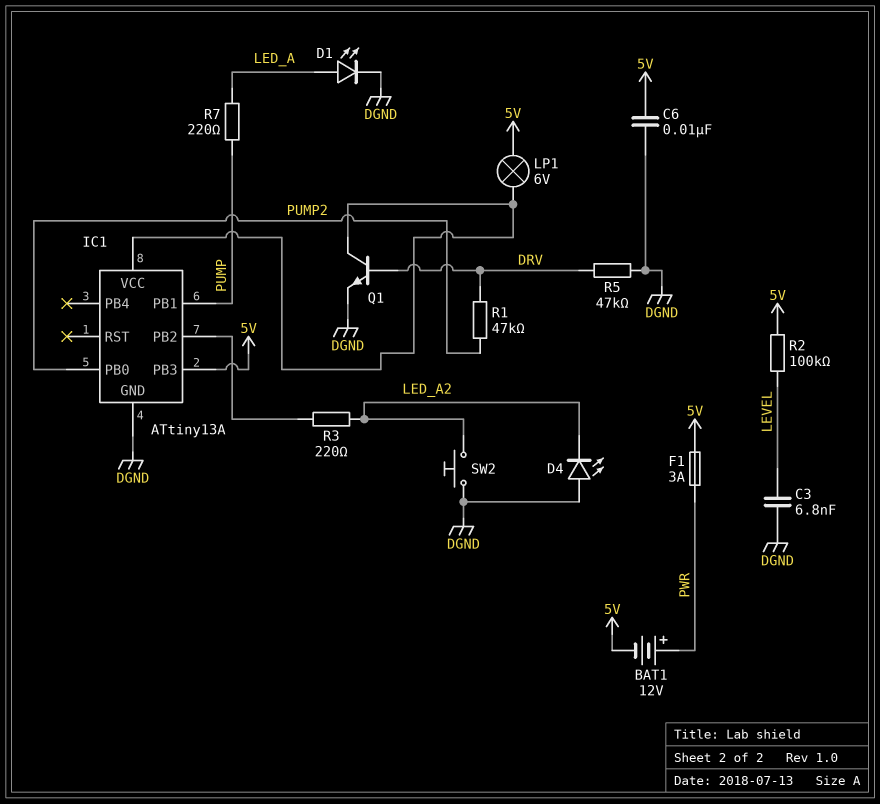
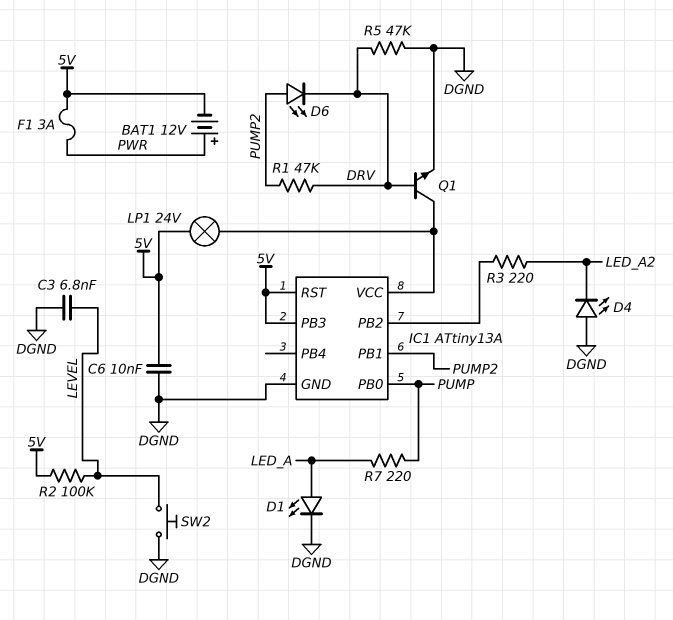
D6: none -> LED (A PUMP2, K DRV)
IC1 pin PB0: PUMP2 -> PUMP
IC1 pin PB1: PUMP -> PUMP2
IC1 pin RST: none -> 5V
LP1: lamp 6V (5V, IC1/VCC) -> lamp 24V (5V, IC1/VCC)
SW2: button (DGND, LED_A2) -> button (DGND, LEVEL)

